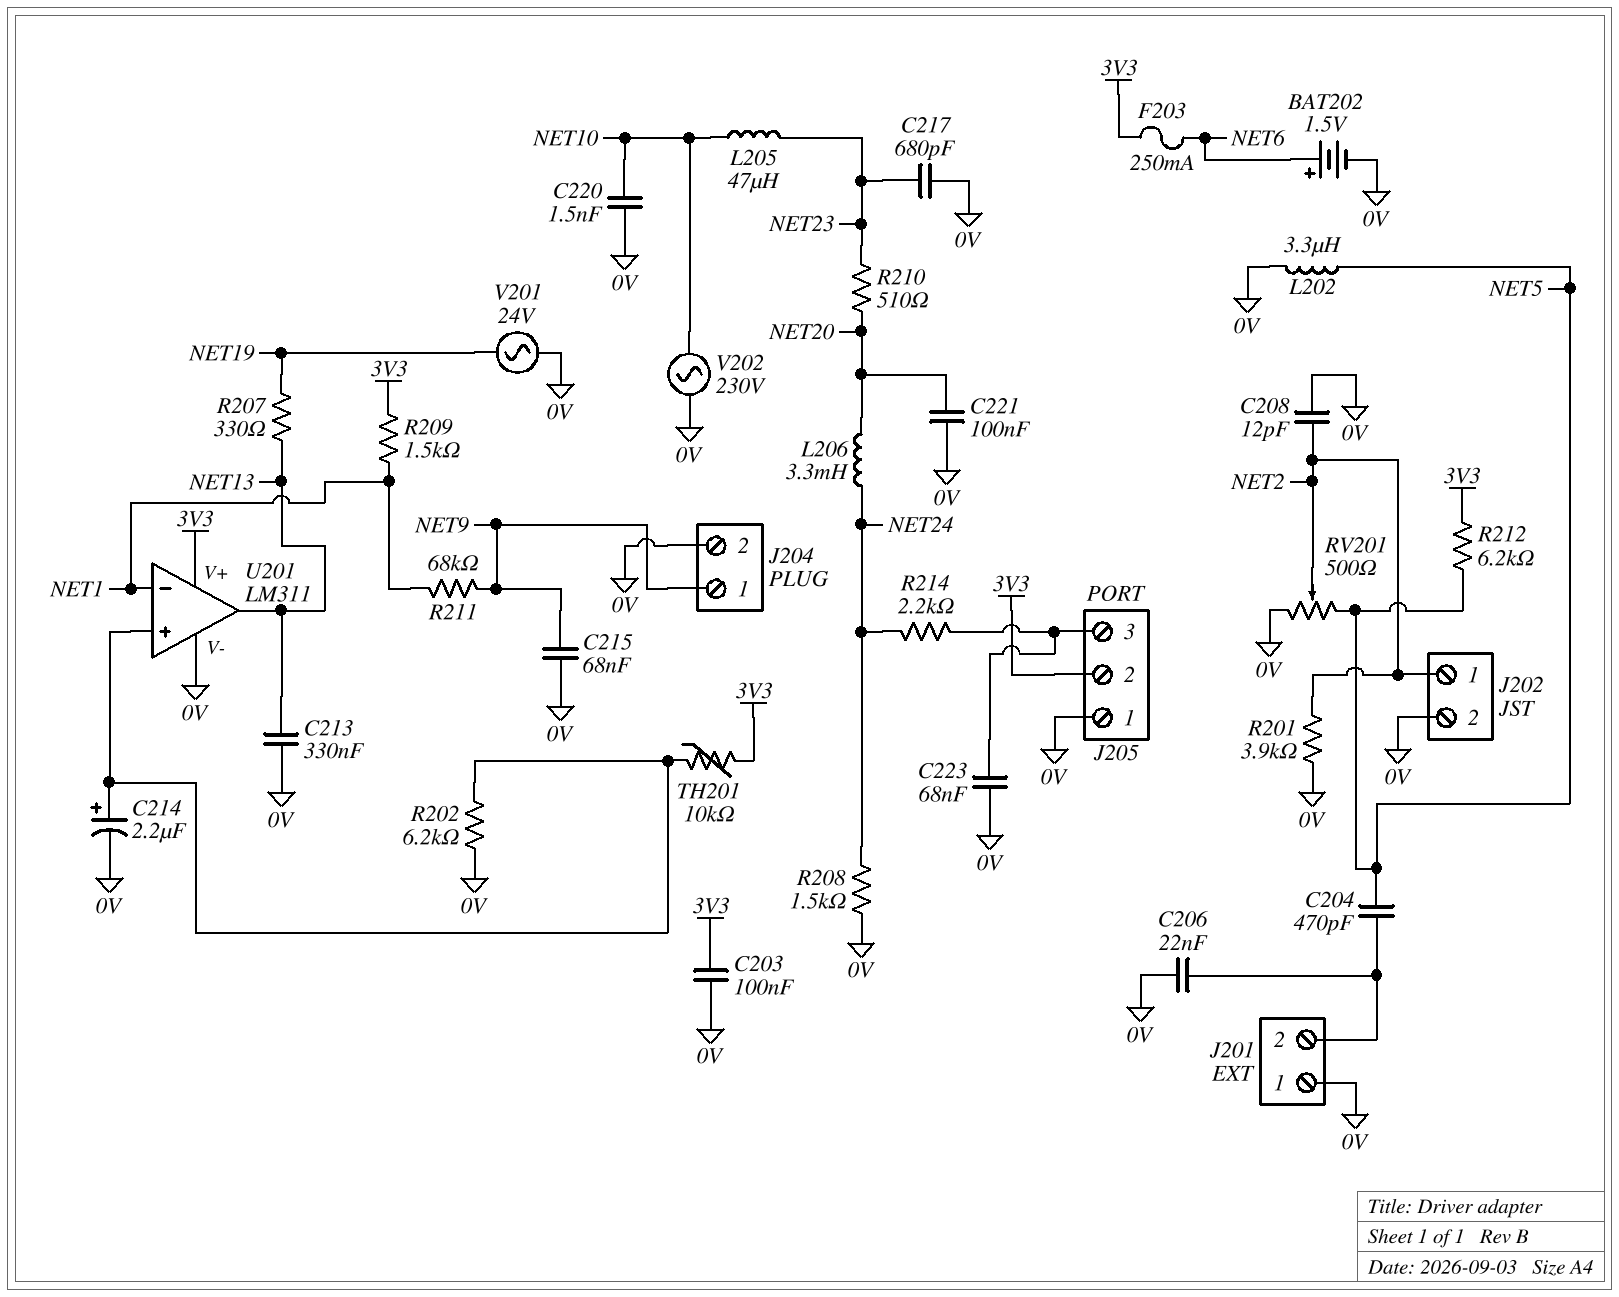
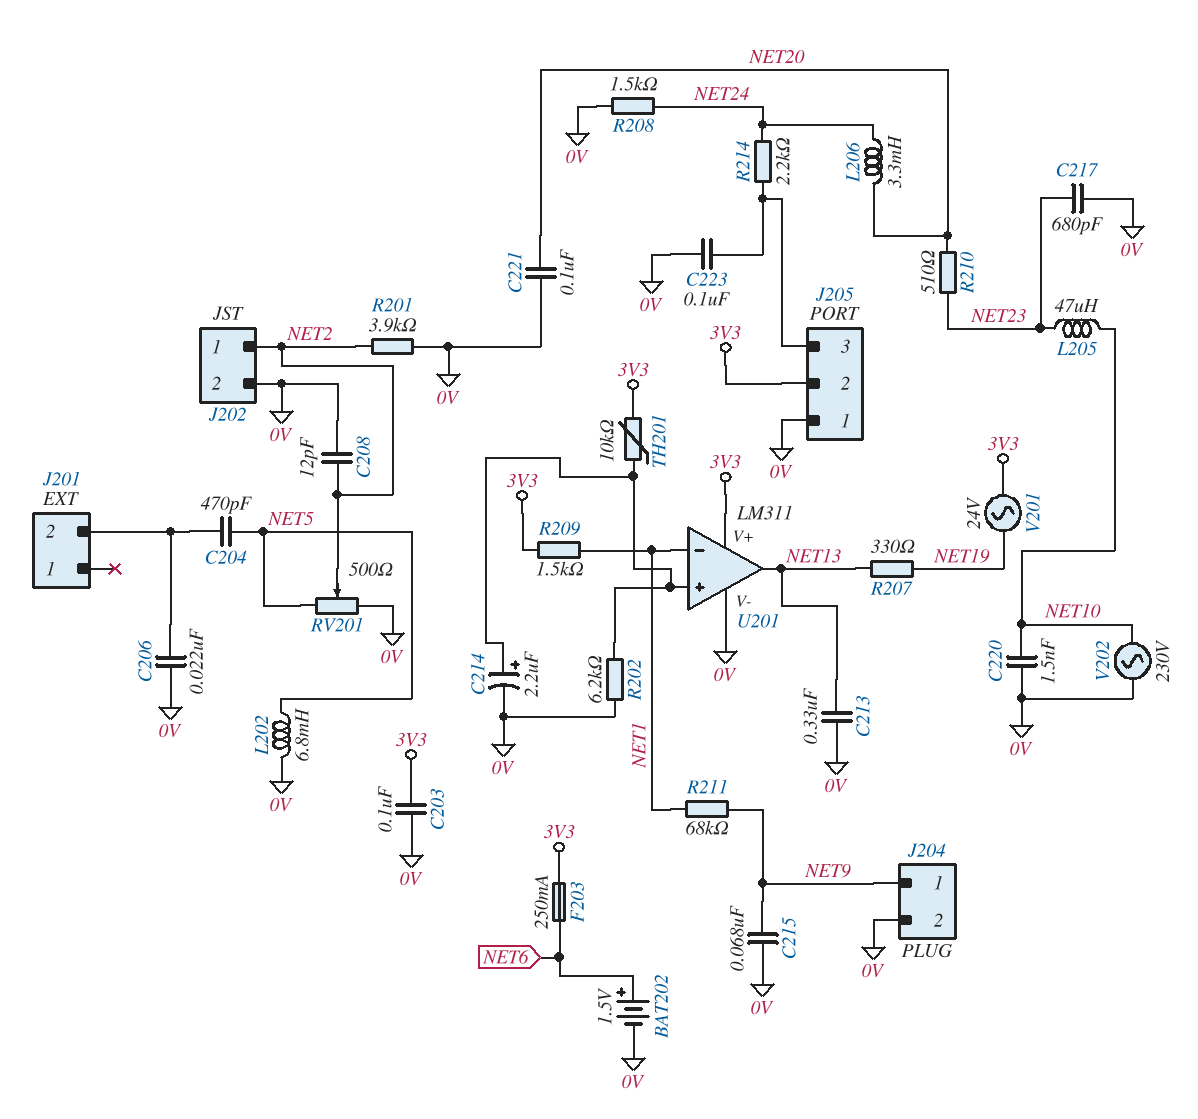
C223: 68nF (0V, J205/3) -> 100nF (0V, J205/3)
J201 pin 1: 0V -> none
L202: 3.3uH (0V, NET5) -> 6.8mH (0V, NET5)
R212: 6.2k (3V3, NET5) -> none
V201: AC 24V (0V, NET19) -> AC 24V (3V3, NET19)

